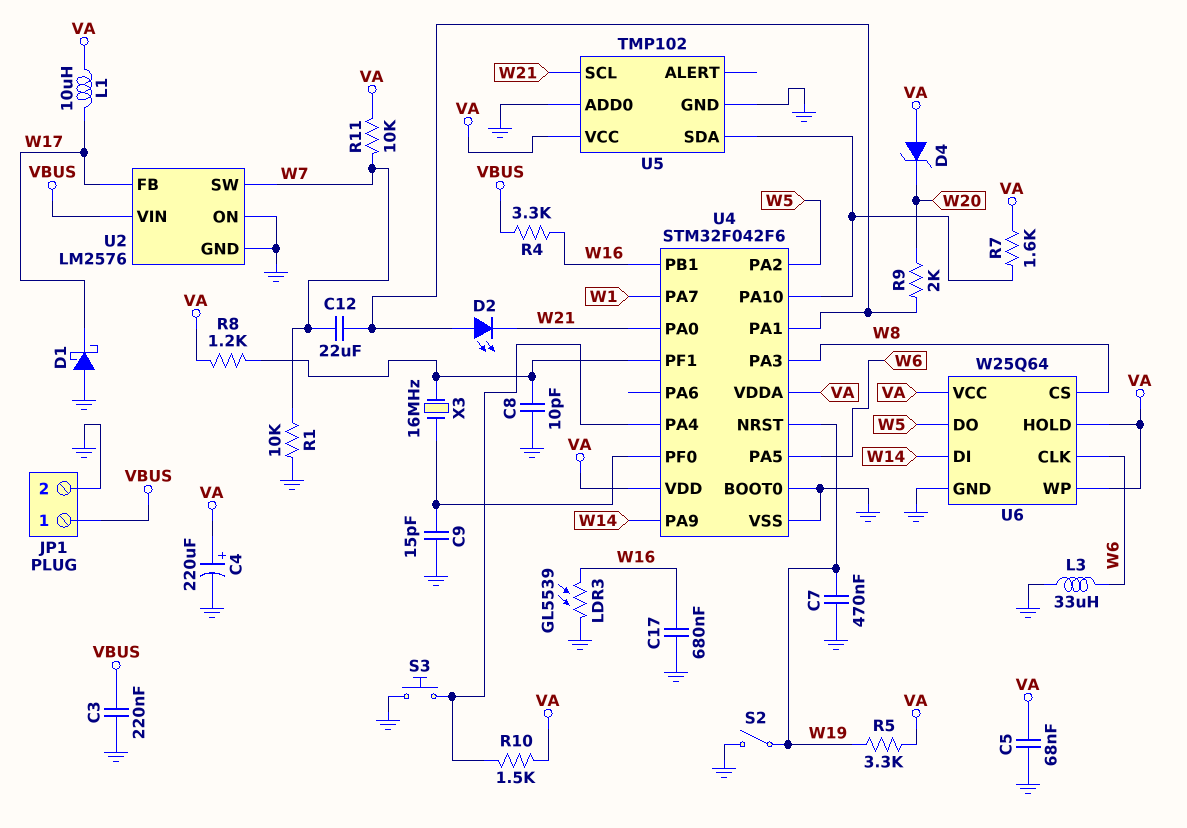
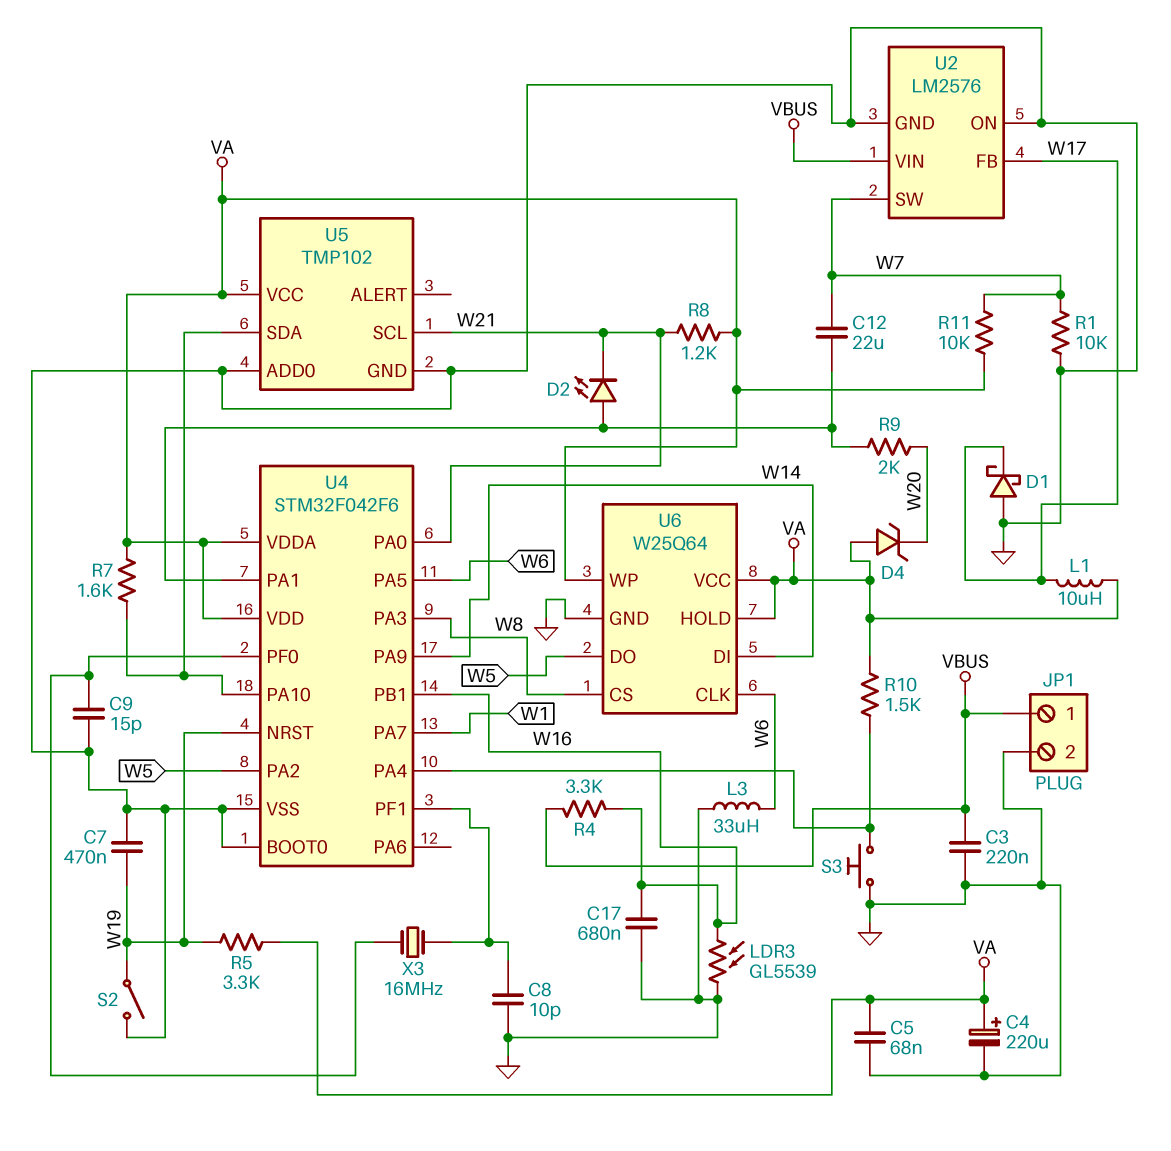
R8: 1.2k (U4/PF1, VA) -> 1.2k (VA, W21)

